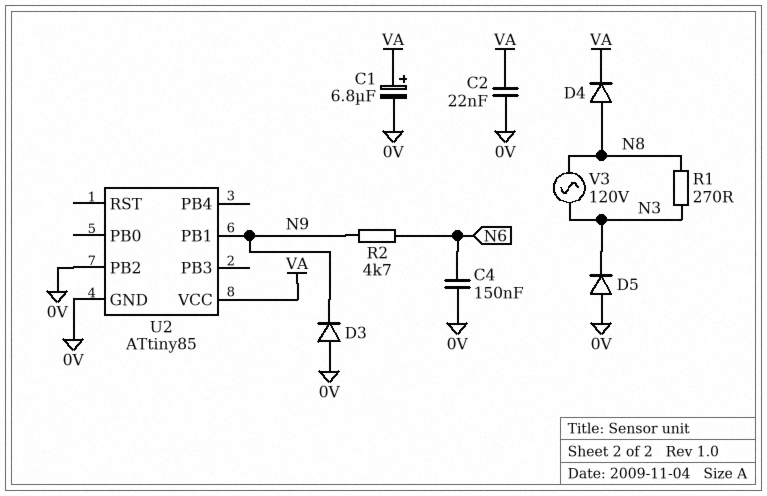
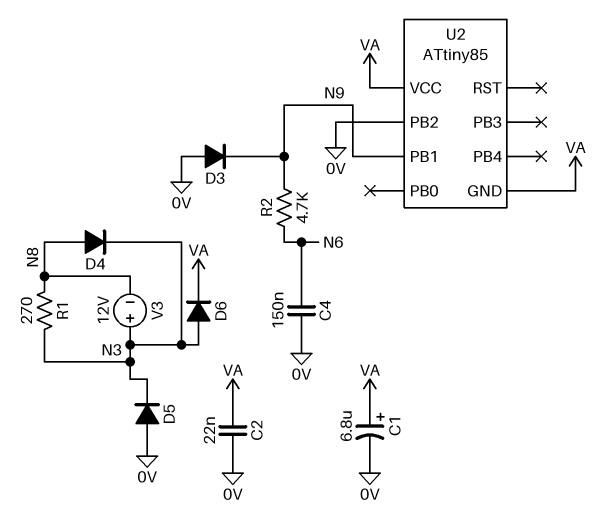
D4: diode (A N8, K VA) -> diode (A N8, K N3)
D6: none -> diode (A N3, K VA)
U2 pin GND: 0V -> VA
V3: AC 120V (N3, N8) -> 12V (plus N3, minus N8)

